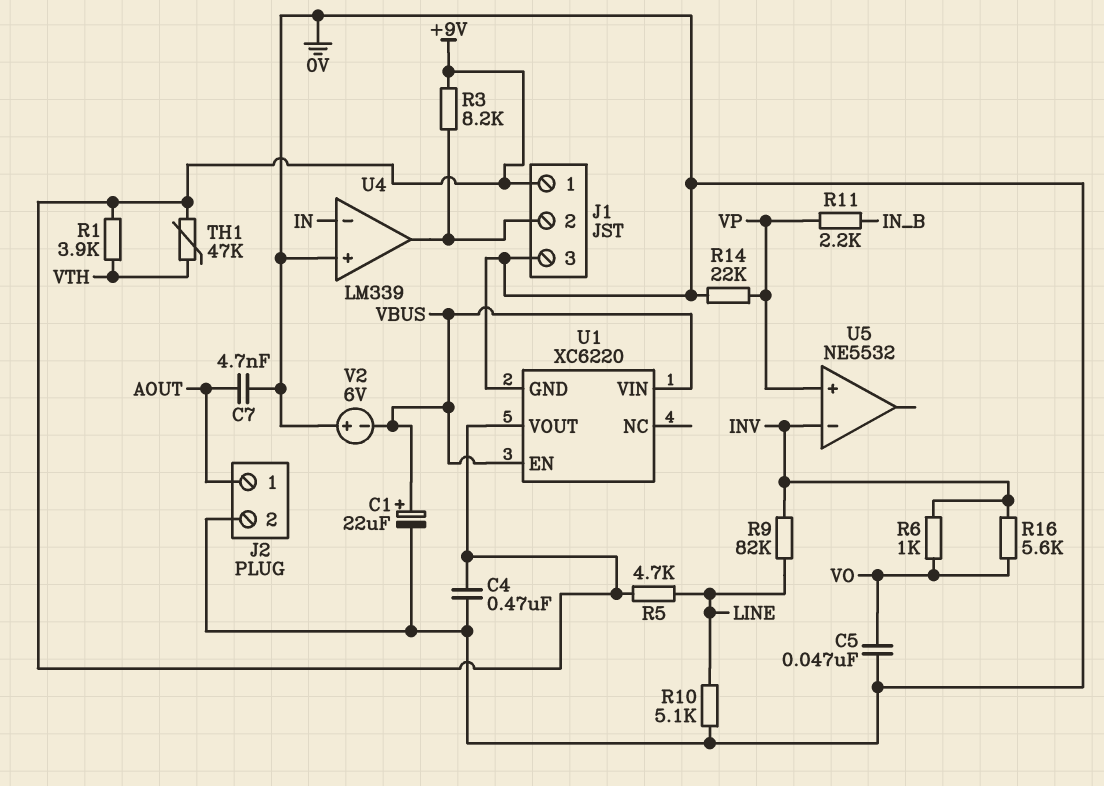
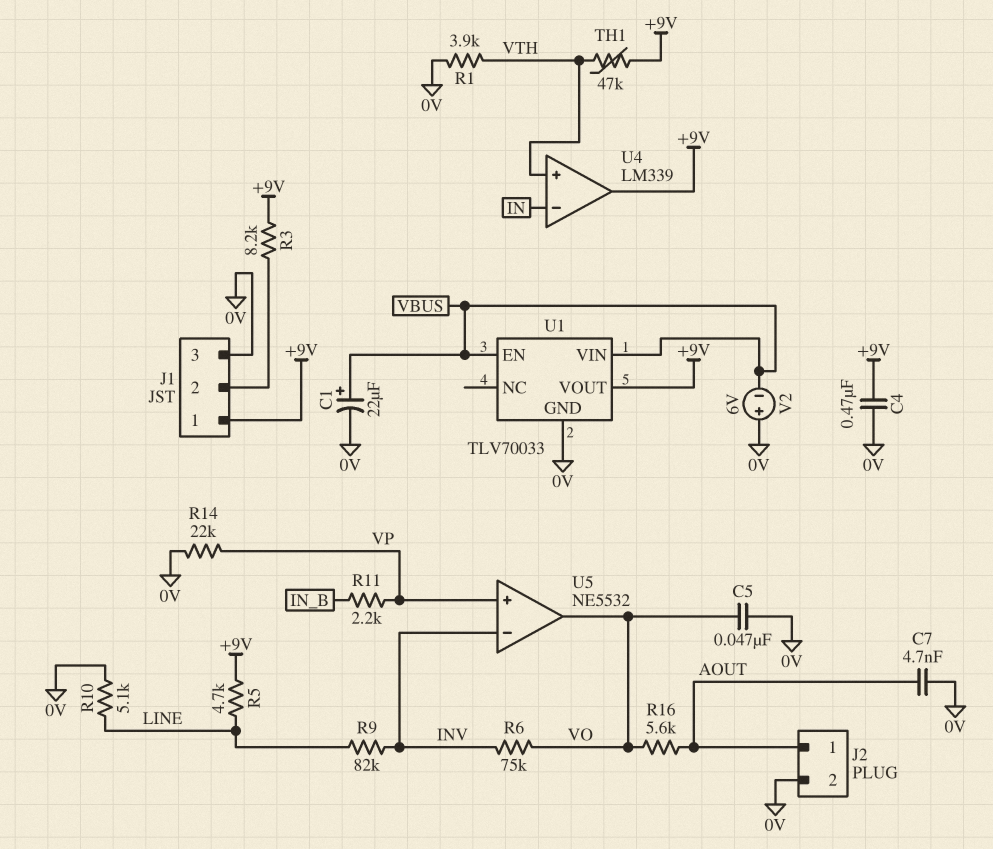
R1: 3.9k (+9V, VTH) -> 3.9k (0V, VTH)
R6: 1k (INV, VO) -> 75k (INV, VO)
R16: 5.6k (INV, VO) -> 5.6k (AOUT, VO)
U1: XC6220 -> TLV70033
U4 pin in+: 0V -> VTH
U4 pin out: J1/2 -> +9V
U5 pin out: none -> VO

